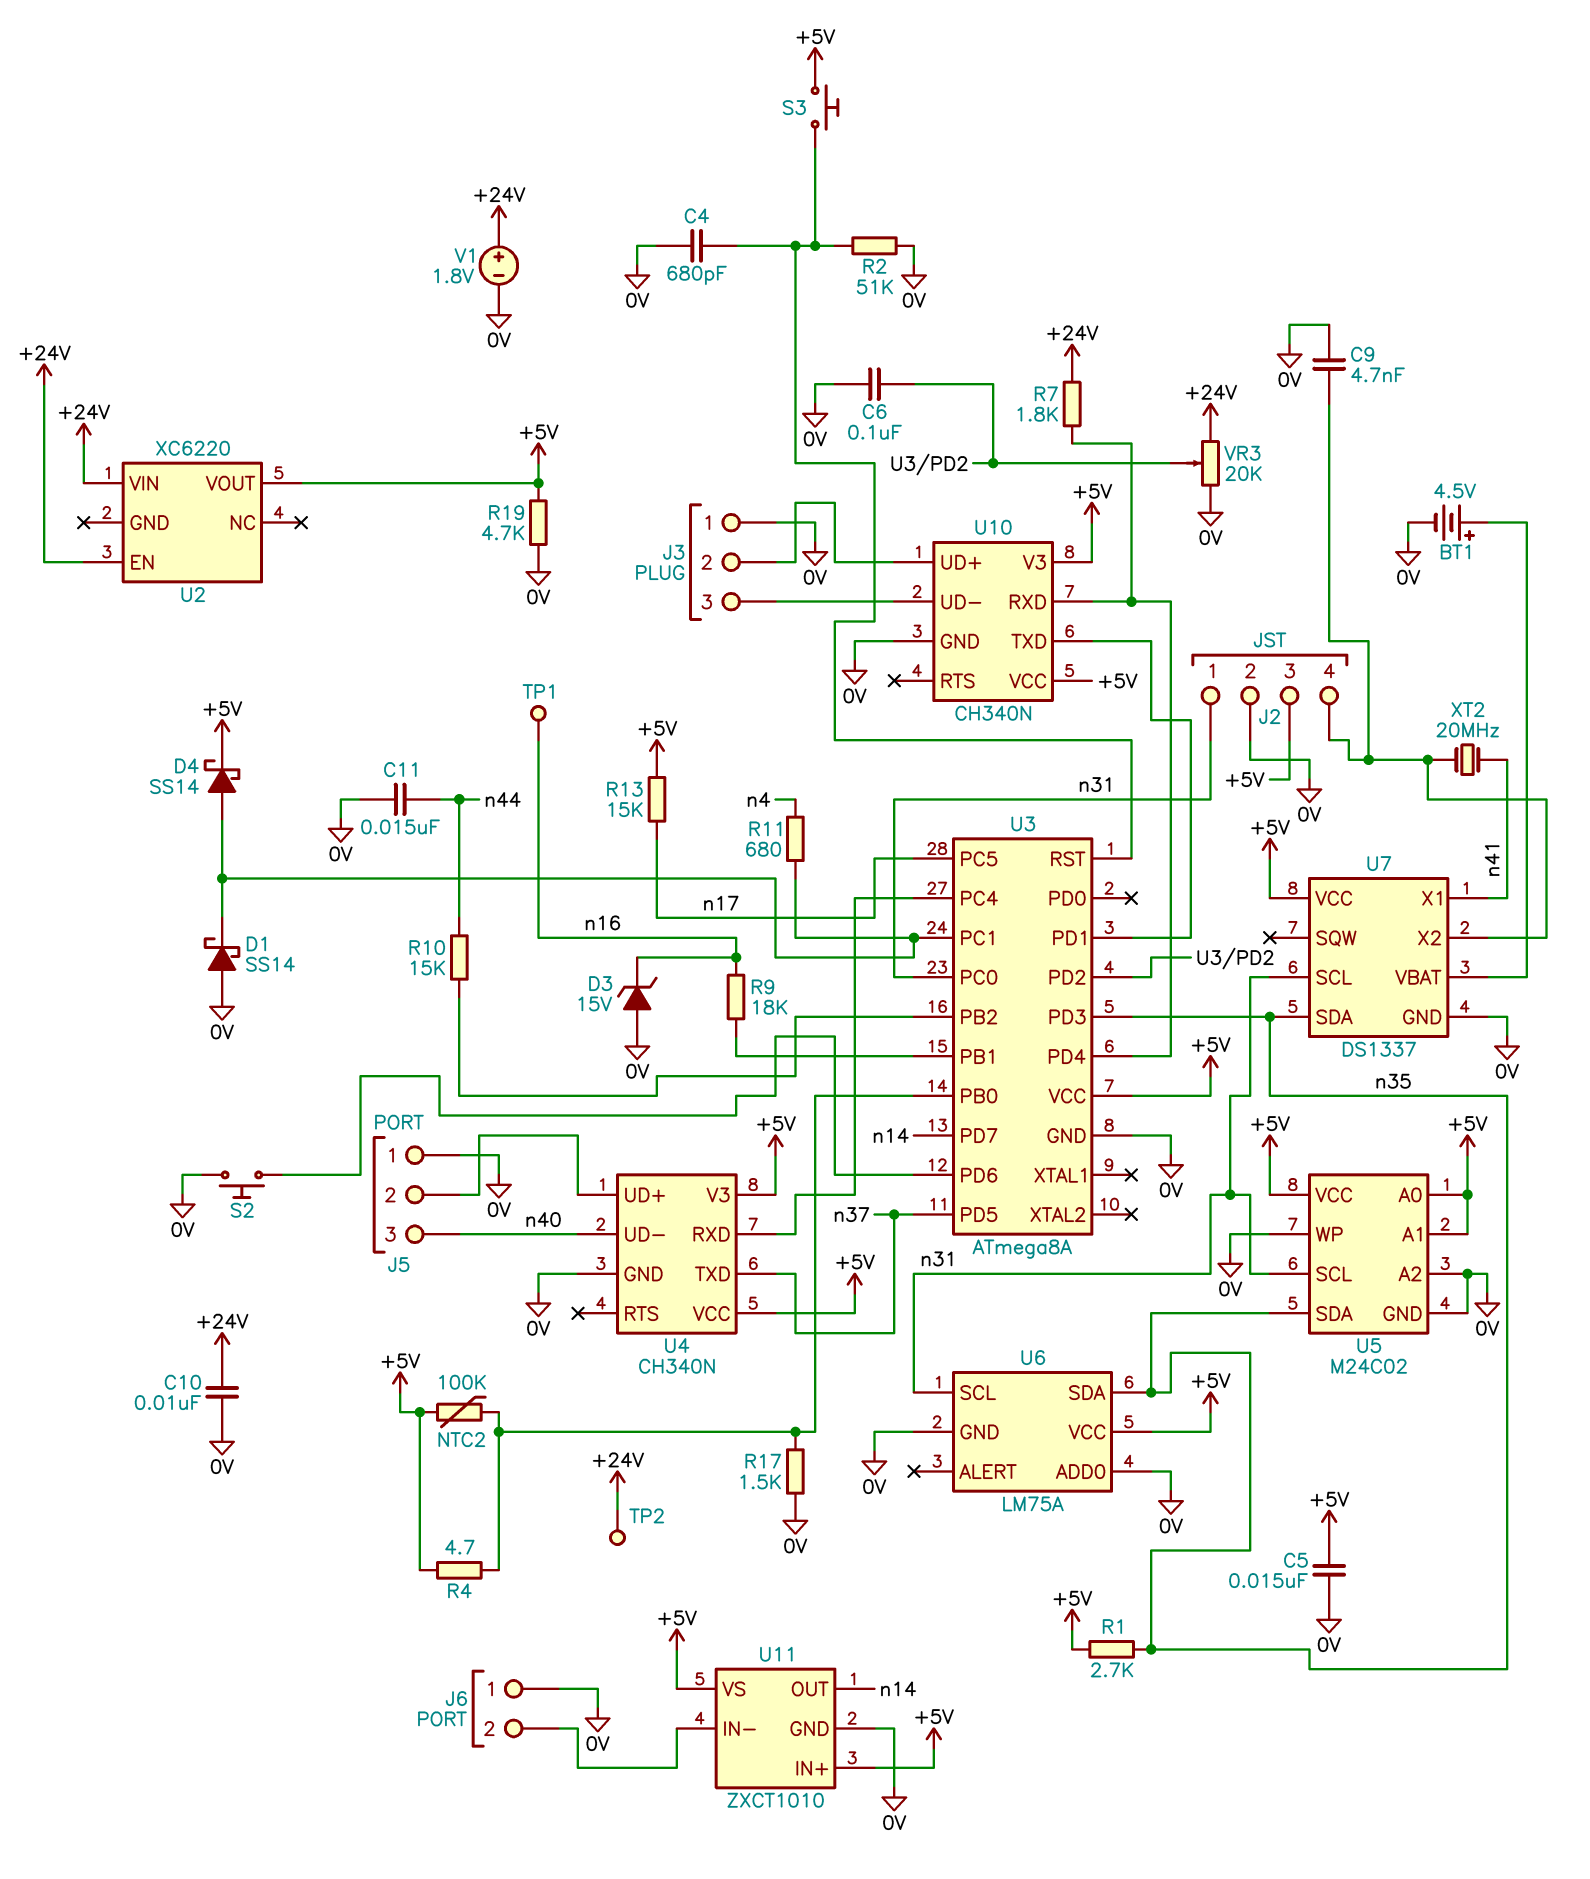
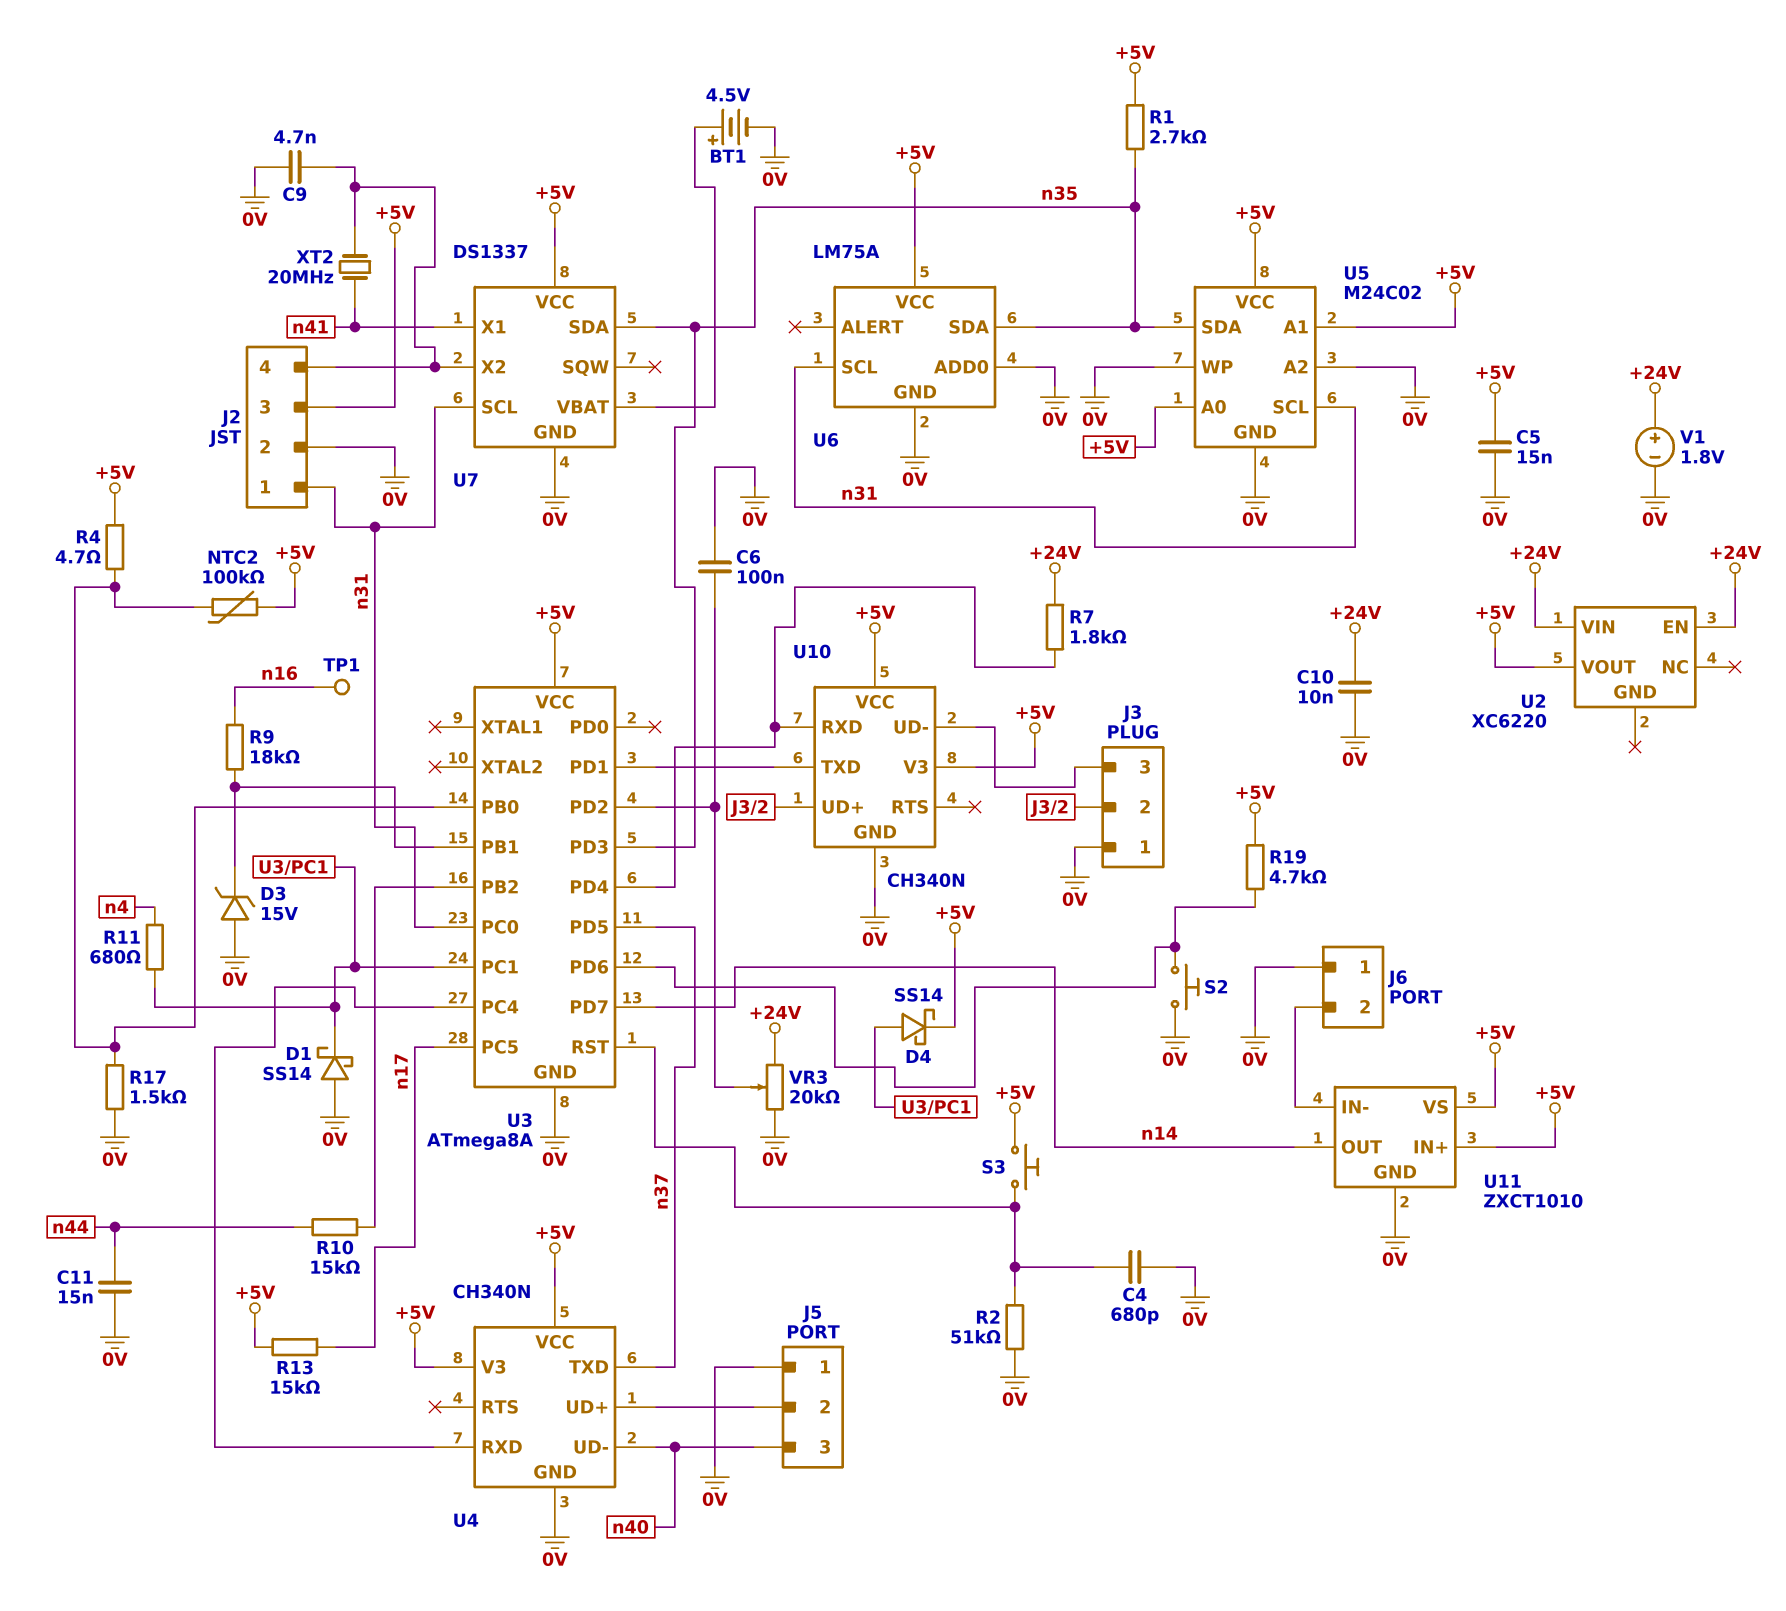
D3: zener 15V (A 0V, K n16) -> zener 15V (A 0V, K U3/PB1)
R19: 4.7k (+5V, 0V) -> 4.7k (+5V, U3/PD6)
TP2: test point (+24V) -> none

